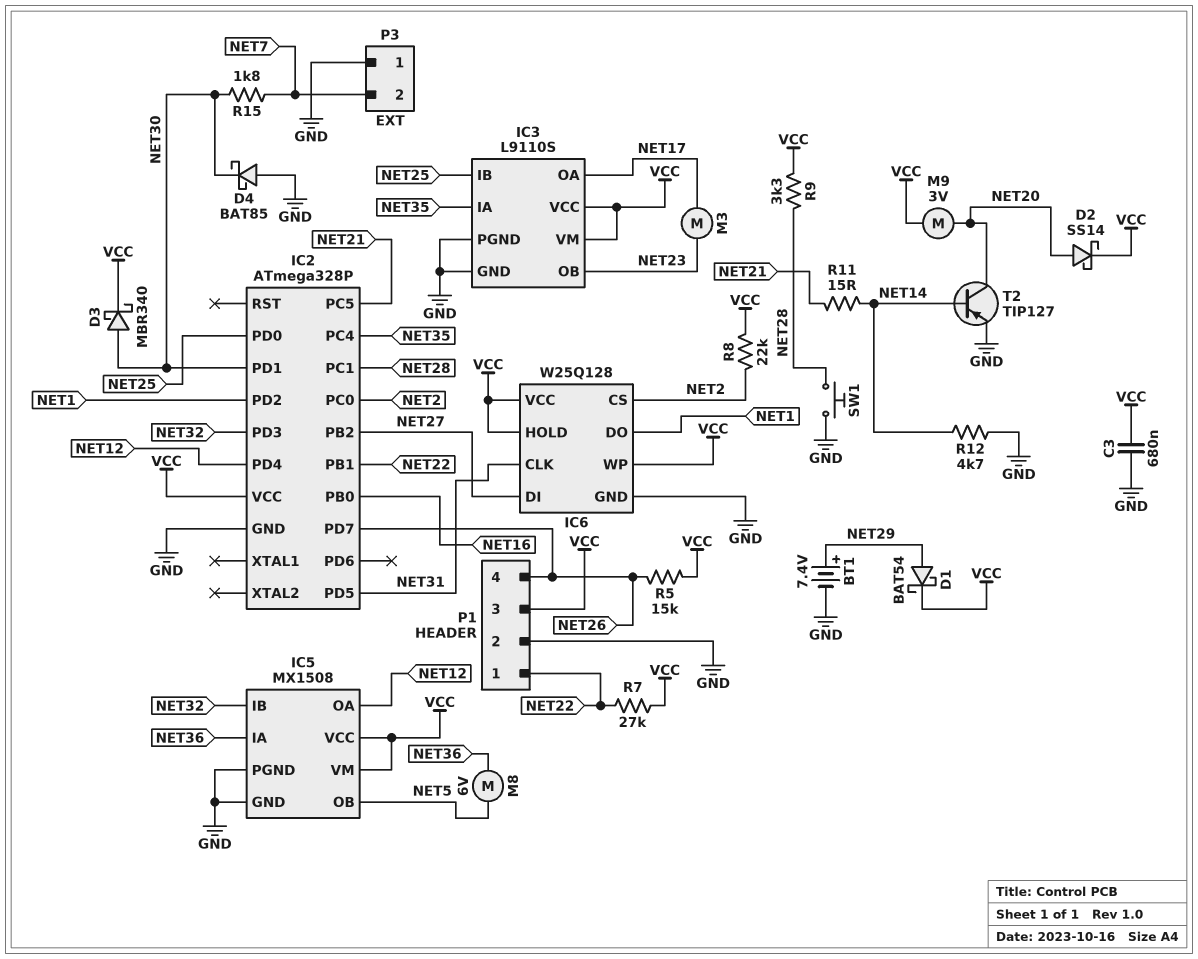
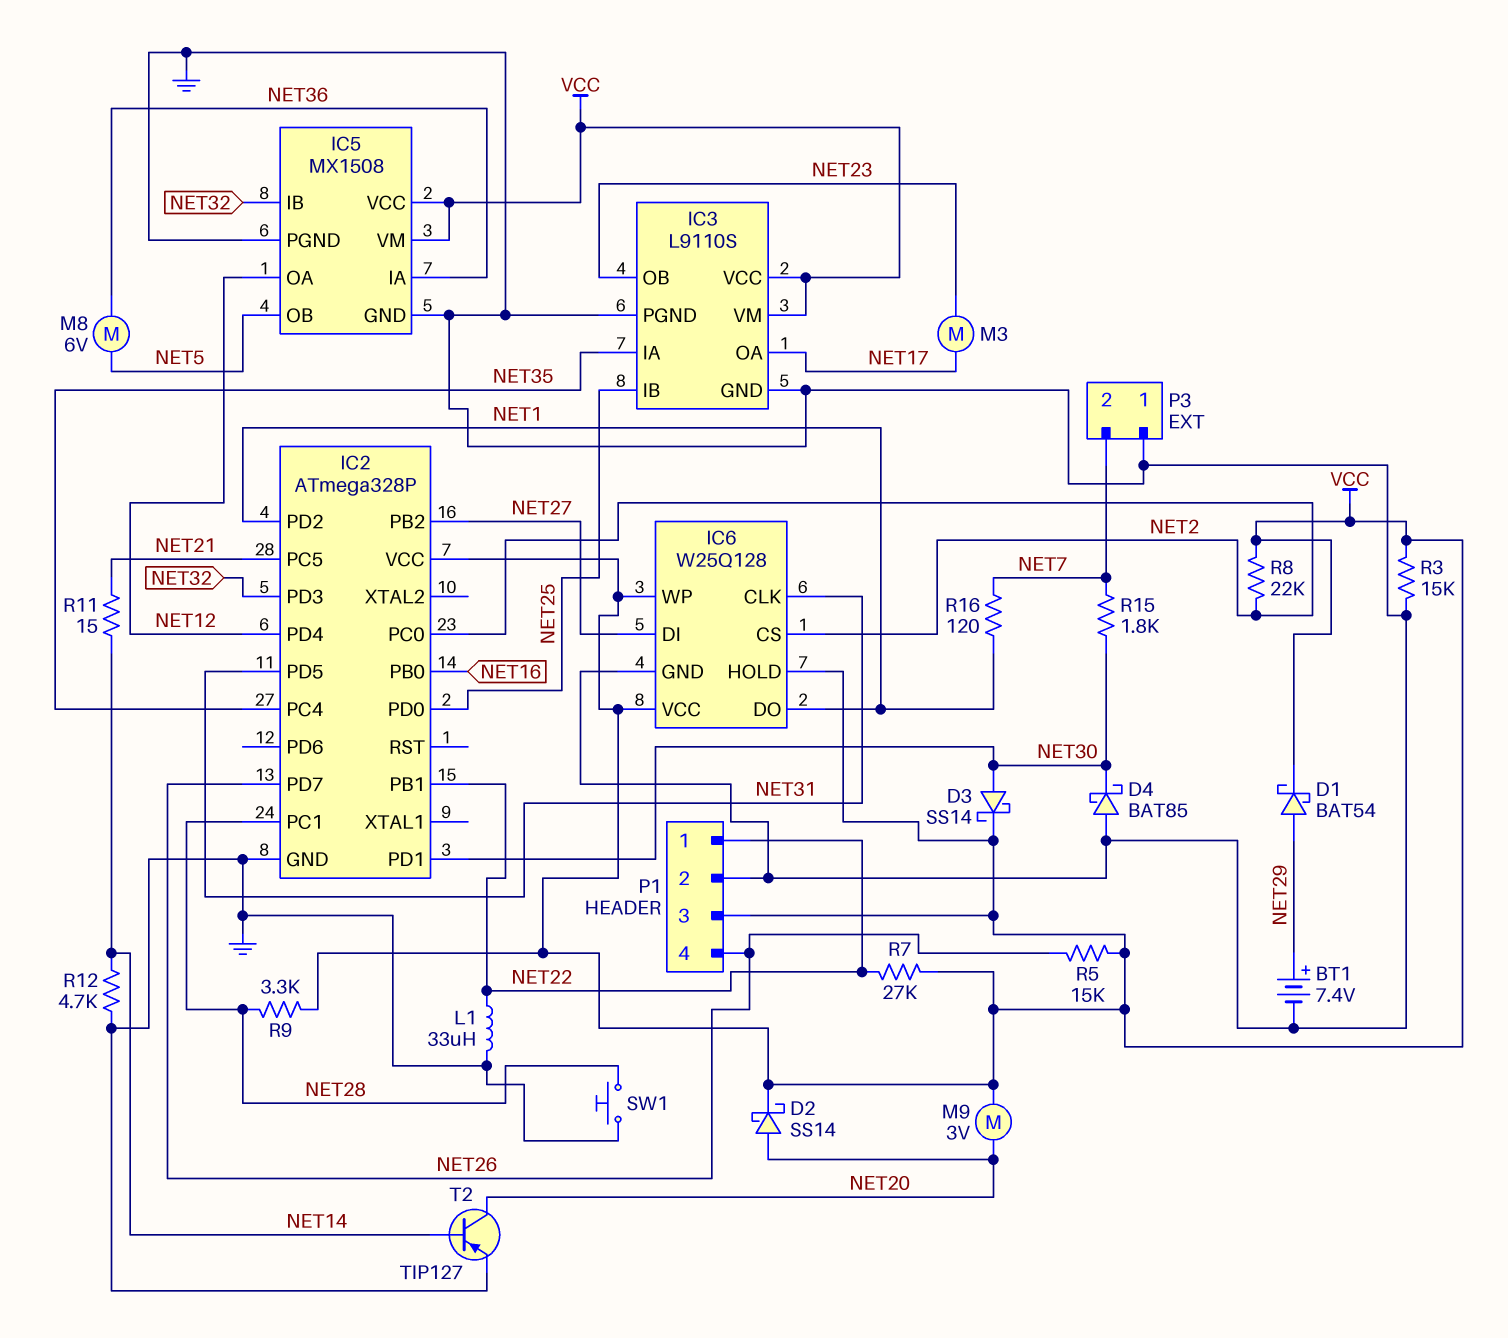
C3: 680nF (GND, VCC) -> none
D3: schottky MBR340 (A NET30, K VCC) -> schottky SS14 (A NET30, K VCC)
L1: none -> 33uH (GND, NET22)
R3: none -> 15k (GND, VCC)
R16: none -> 120 (NET1, NET7)

